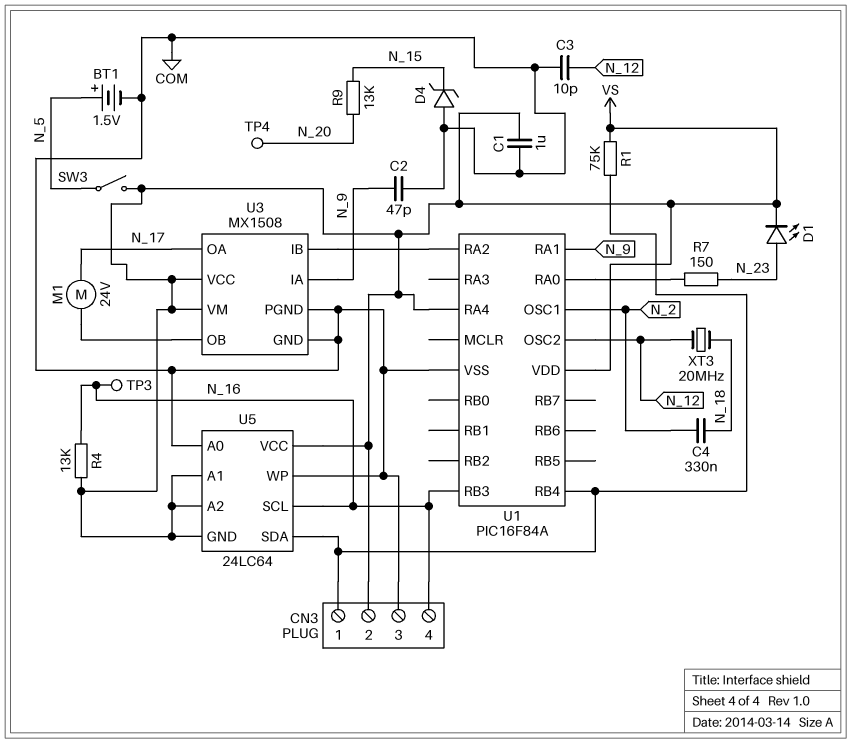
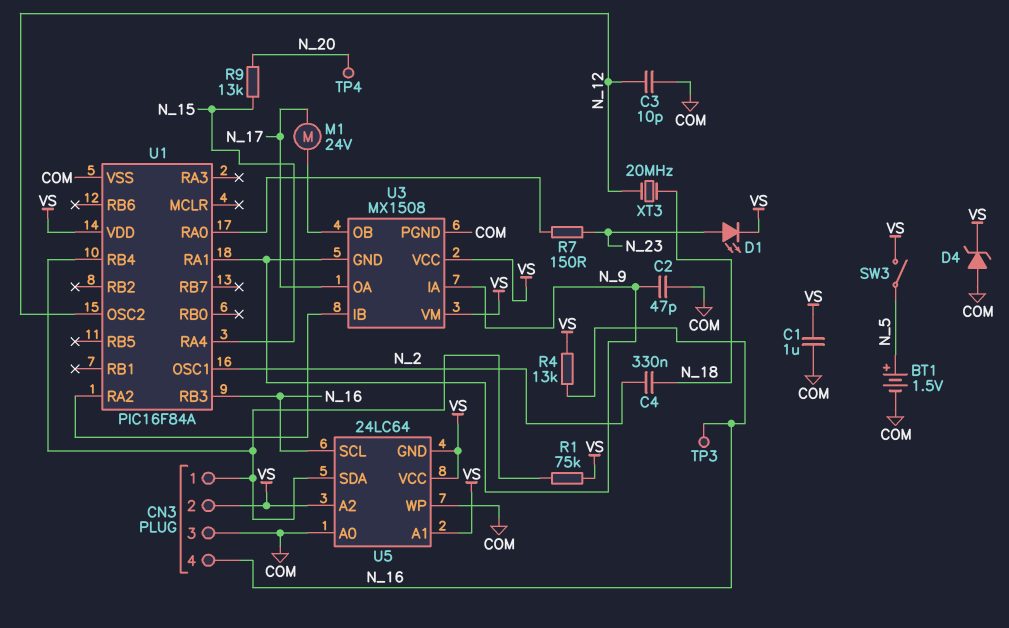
D4: zener (A COM, K N_15) -> zener (A COM, K VS)
U1 pin RA4: VS -> N_15
U3 pin GND: COM -> N_9

